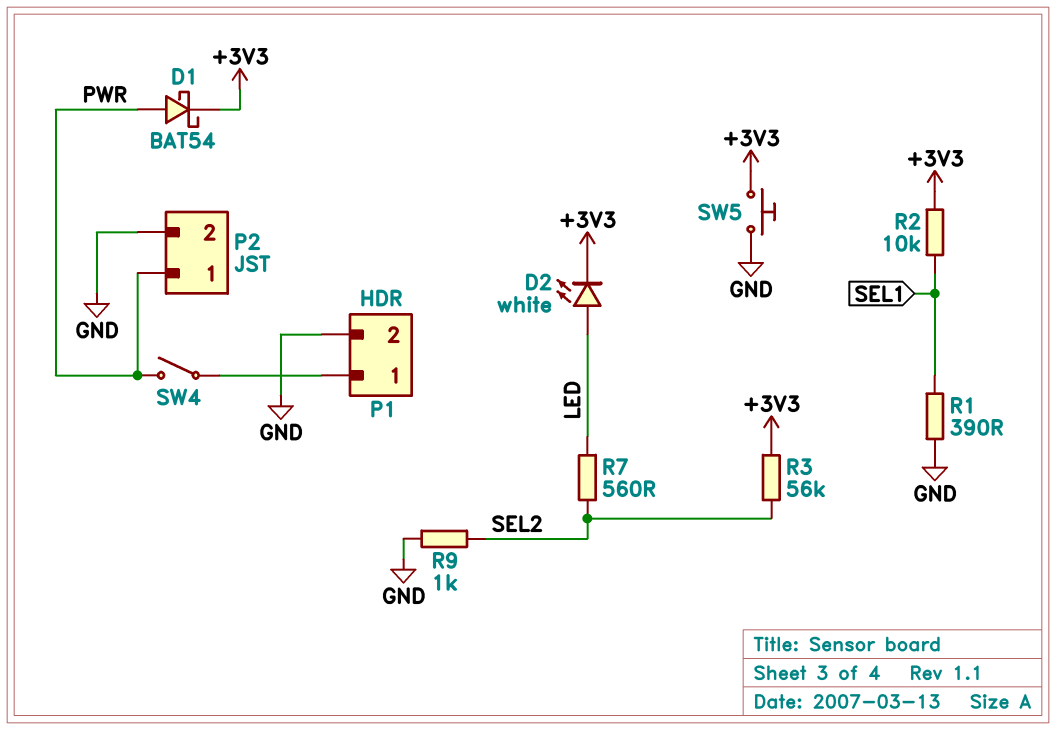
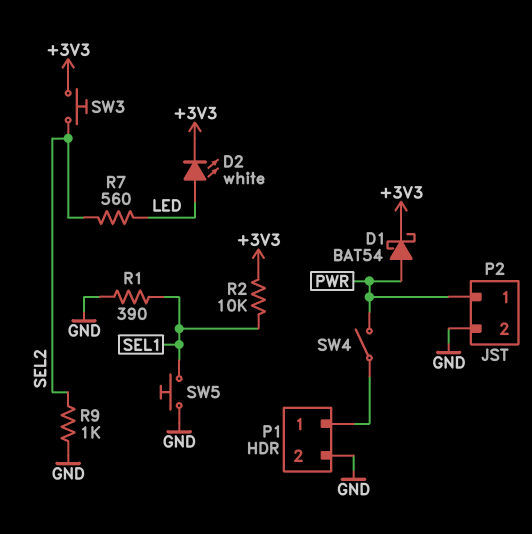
R3: 56k (+3V3, SEL2) -> none
SW3: none -> button (+3V3, SEL2)
SW5: button (+3V3, GND) -> button (GND, SEL1)

